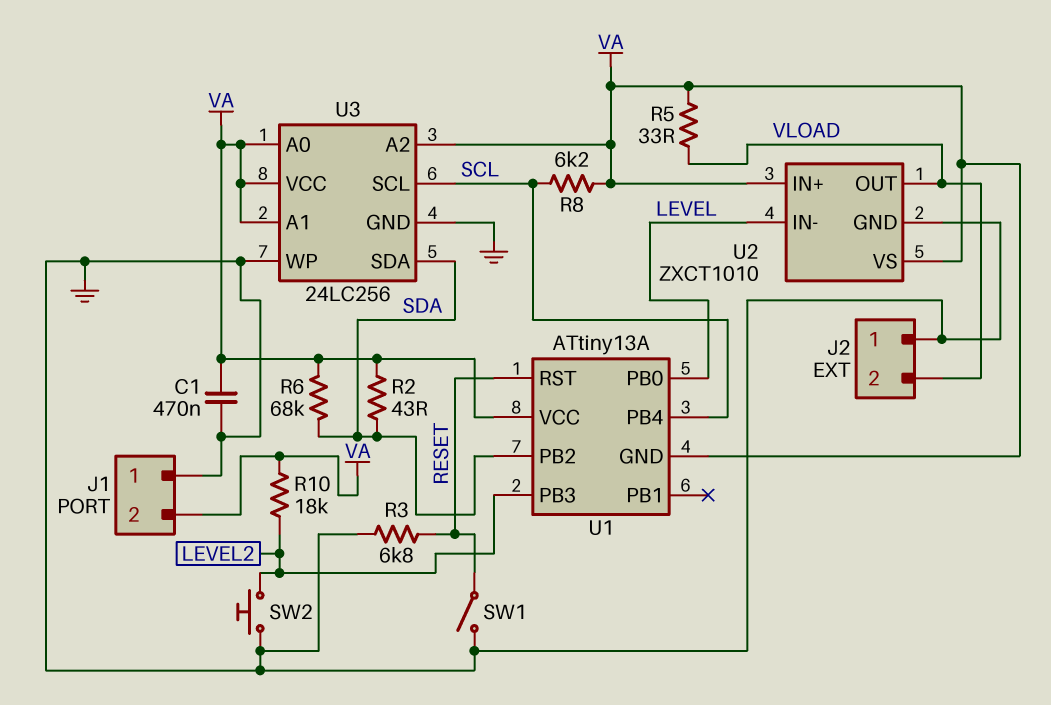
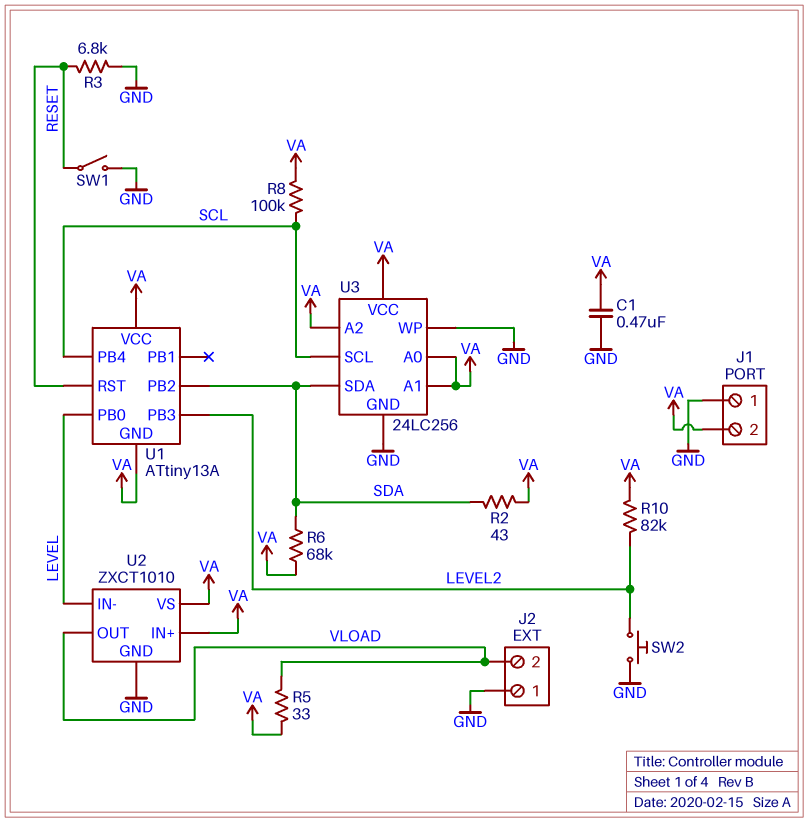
R8: 6.2k (SCL, VA) -> 100k (SCL, VA)
R10: 18k (LEVEL2, VA) -> 82k (LEVEL2, VA)

